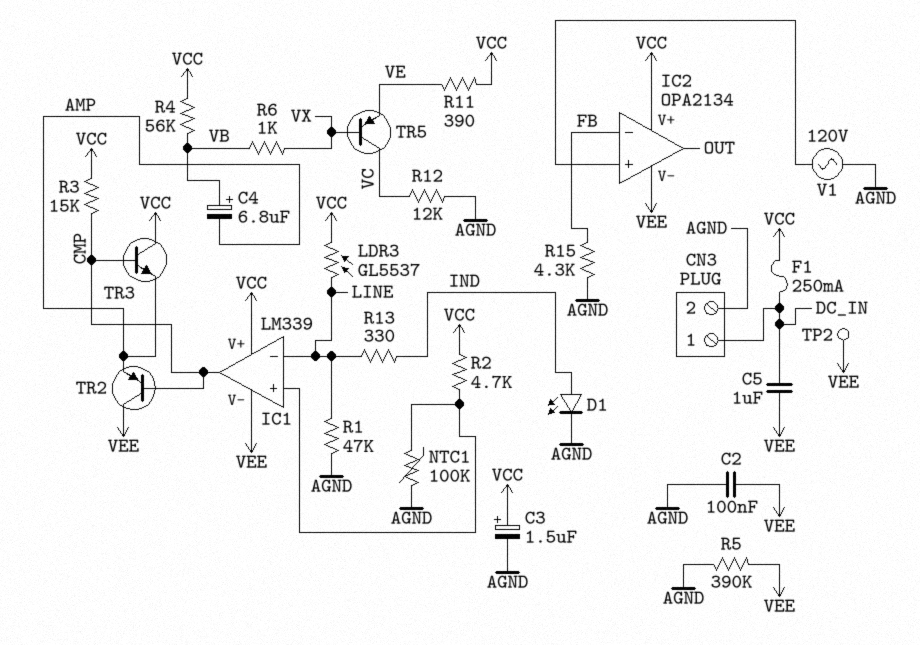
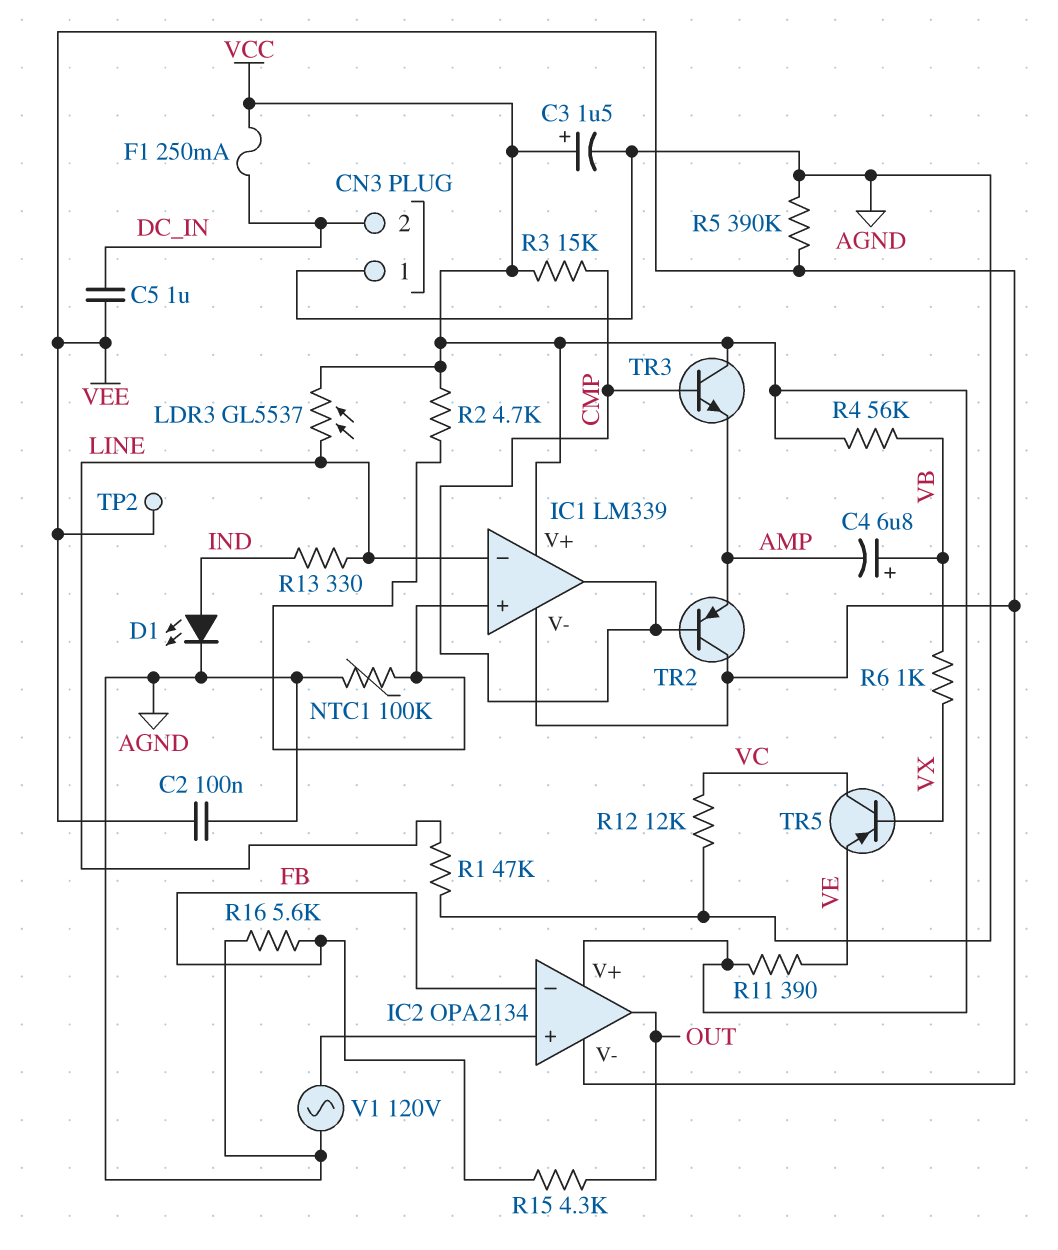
CN3 pin 1: DC_IN -> AGND
CN3 pin 2: AGND -> DC_IN
R15: 4.3k (AGND, FB) -> 4.3k (FB, OUT)
R16: none -> 5.6k (AGND, FB)

